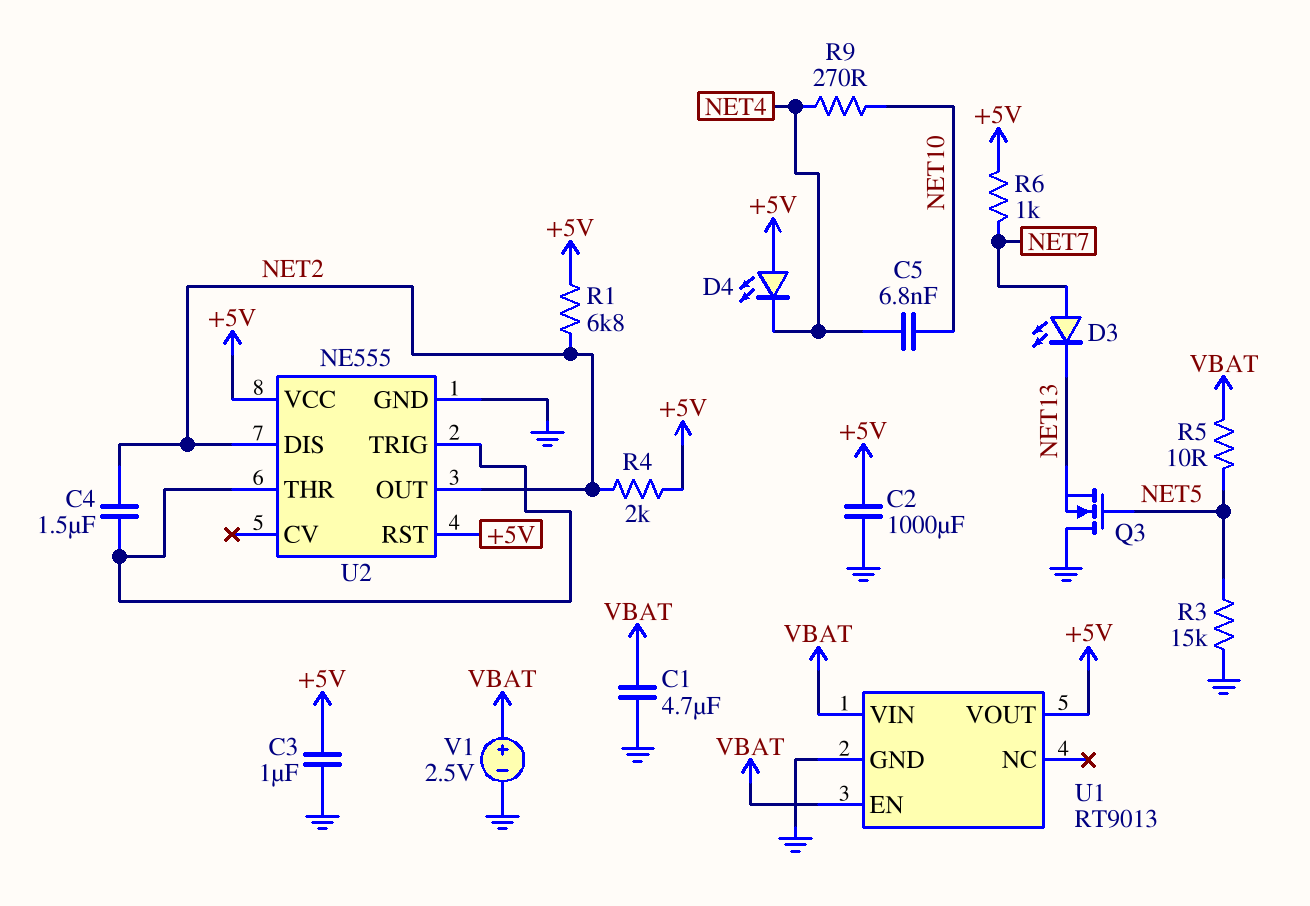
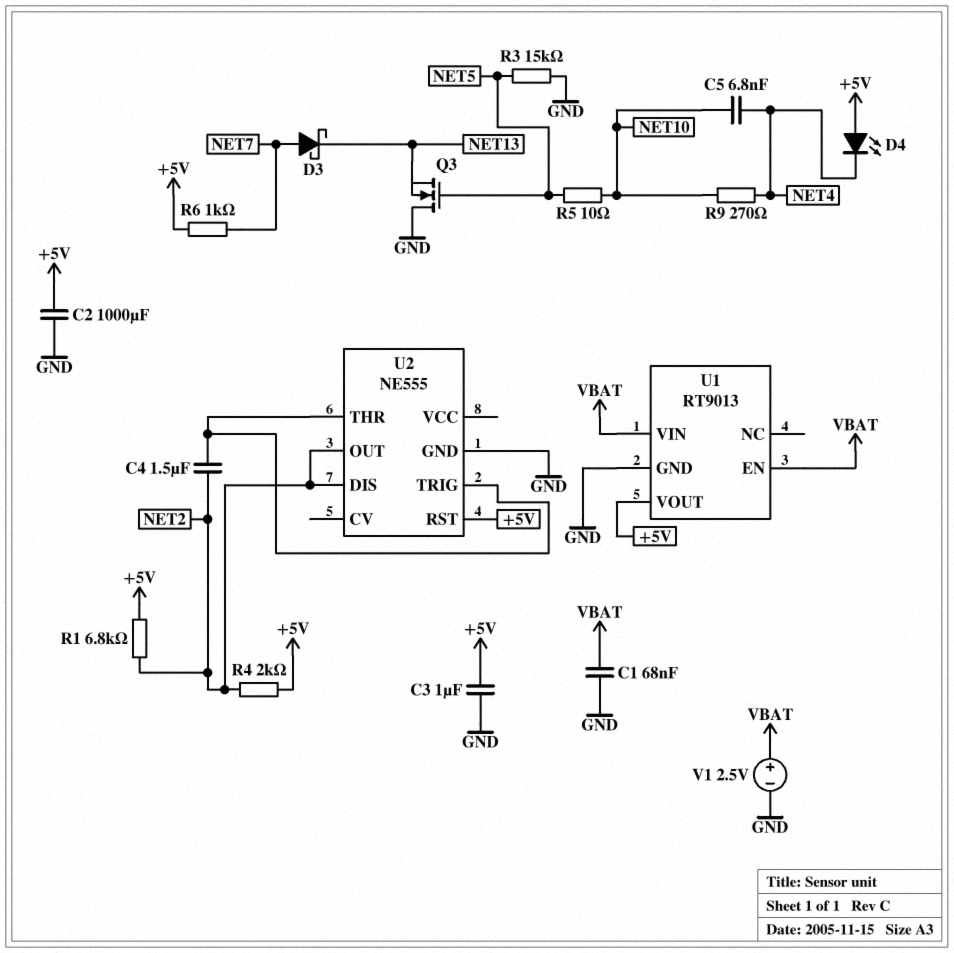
C1: 4.7uF (GND, VBAT) -> 68nF (GND, VBAT)
D3: LED (A NET7, K NET13) -> schottky (A NET7, K NET13)
R5: 10 (NET5, VBAT) -> 10 (NET5, NET10)
U2 pin VCC: +5V -> none

